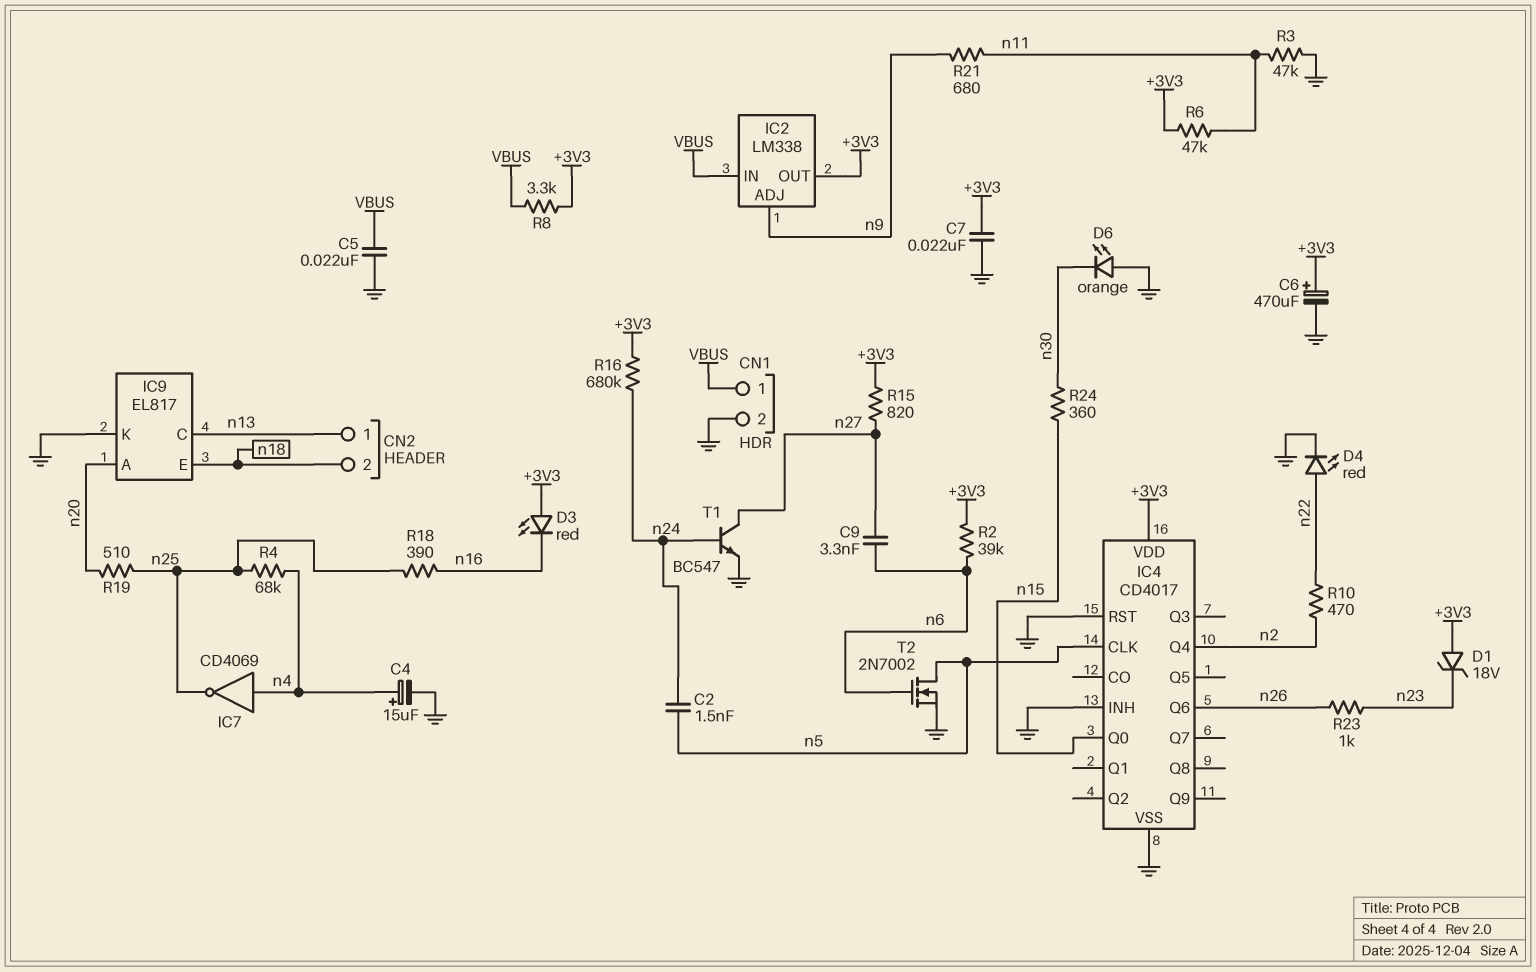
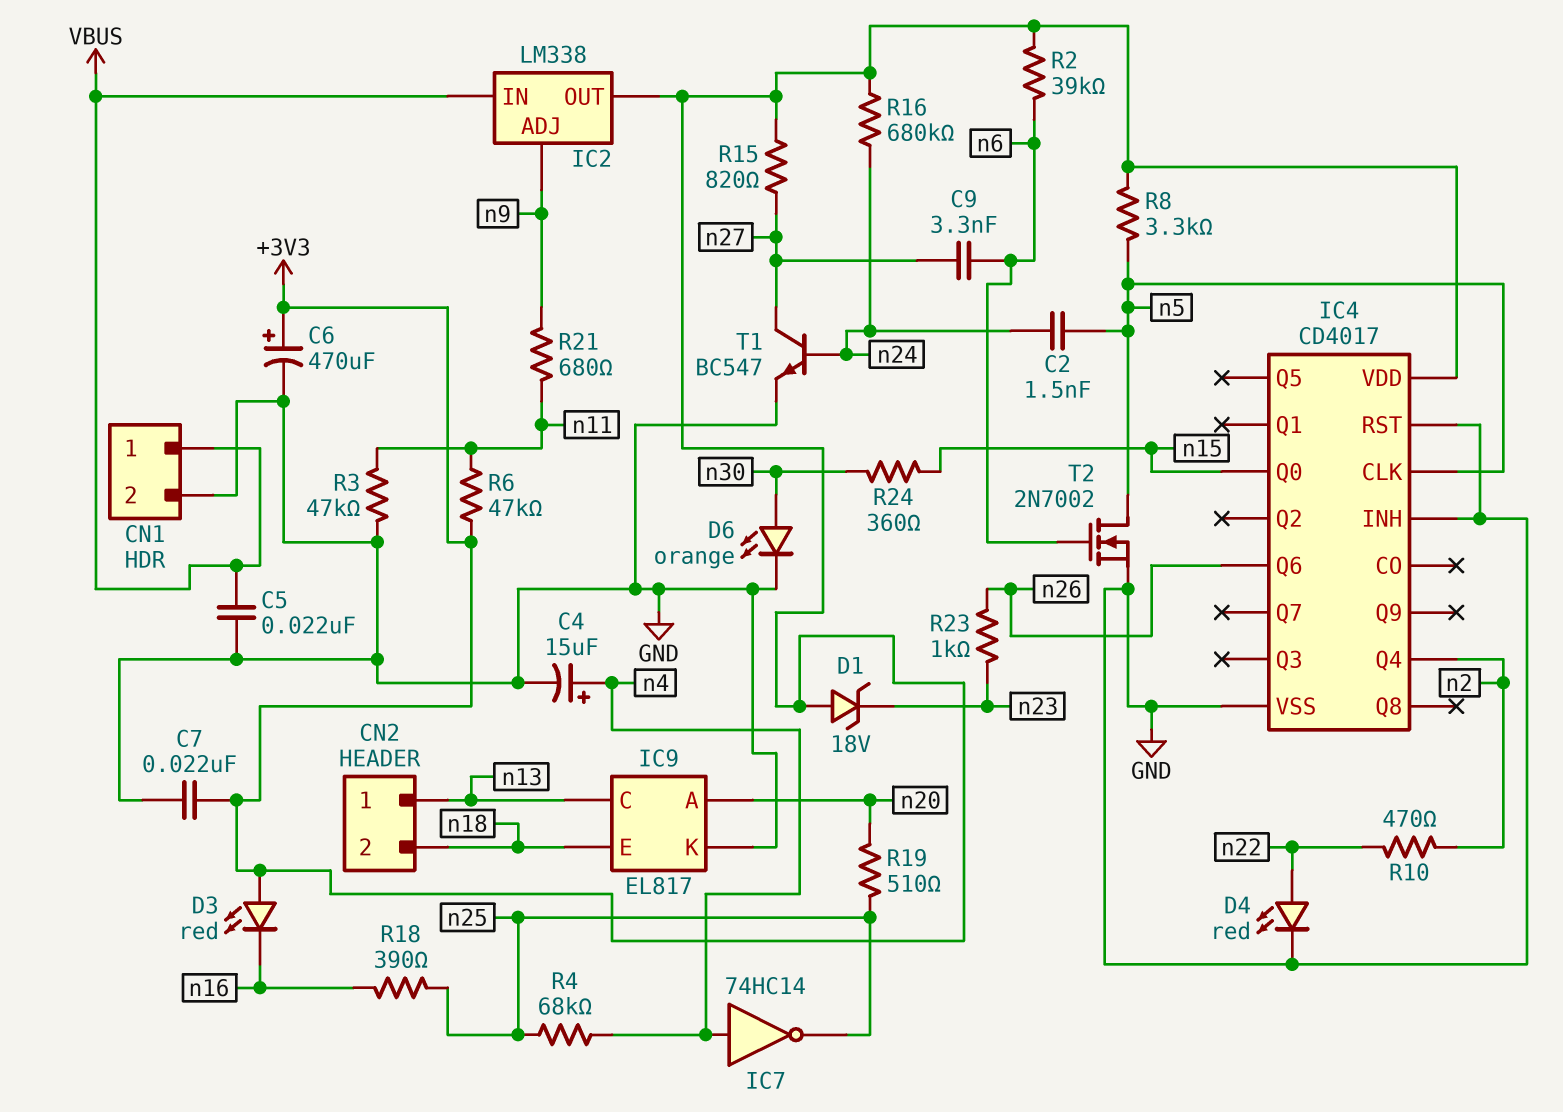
D6: LED orange (A GND, K n30) -> LED orange (A n30, K GND)
IC7: NOT CD4069 (in n4, out n25) -> NOT 74HC14 (in n4, out n25)
R8: 3.3k (+3V3, VBUS) -> 3.3k (+3V3, n5)

